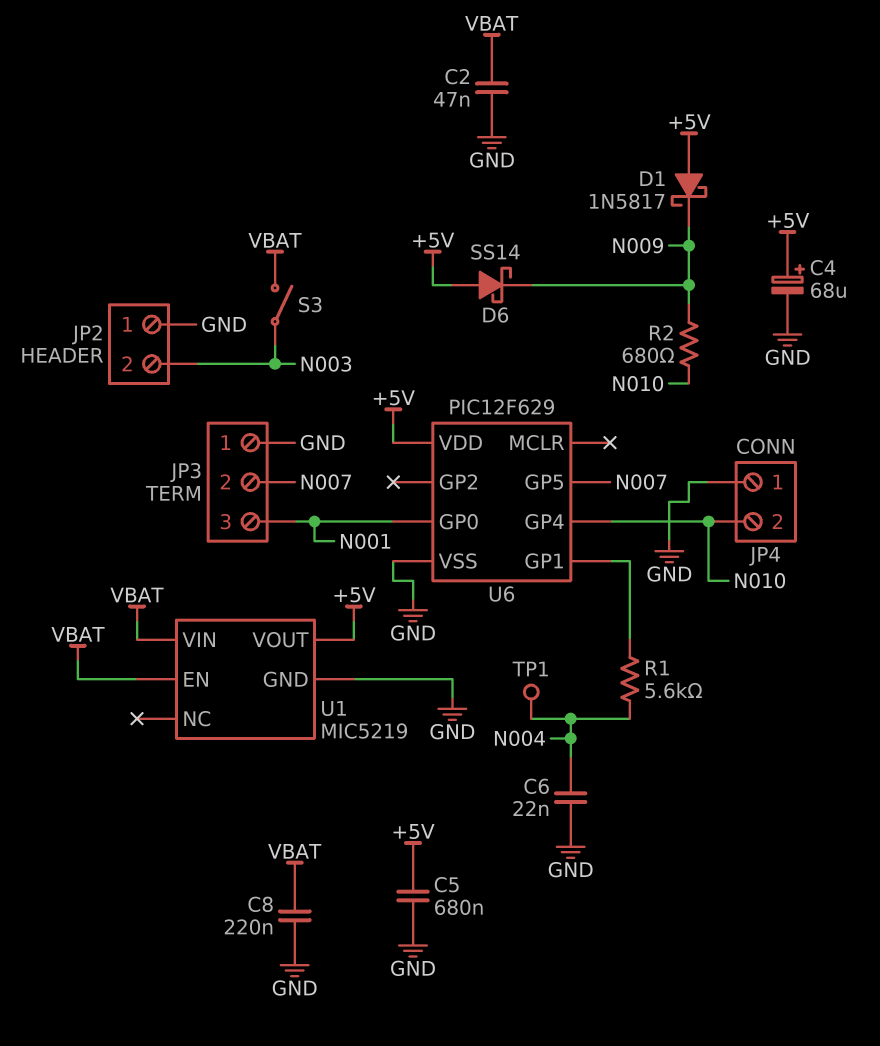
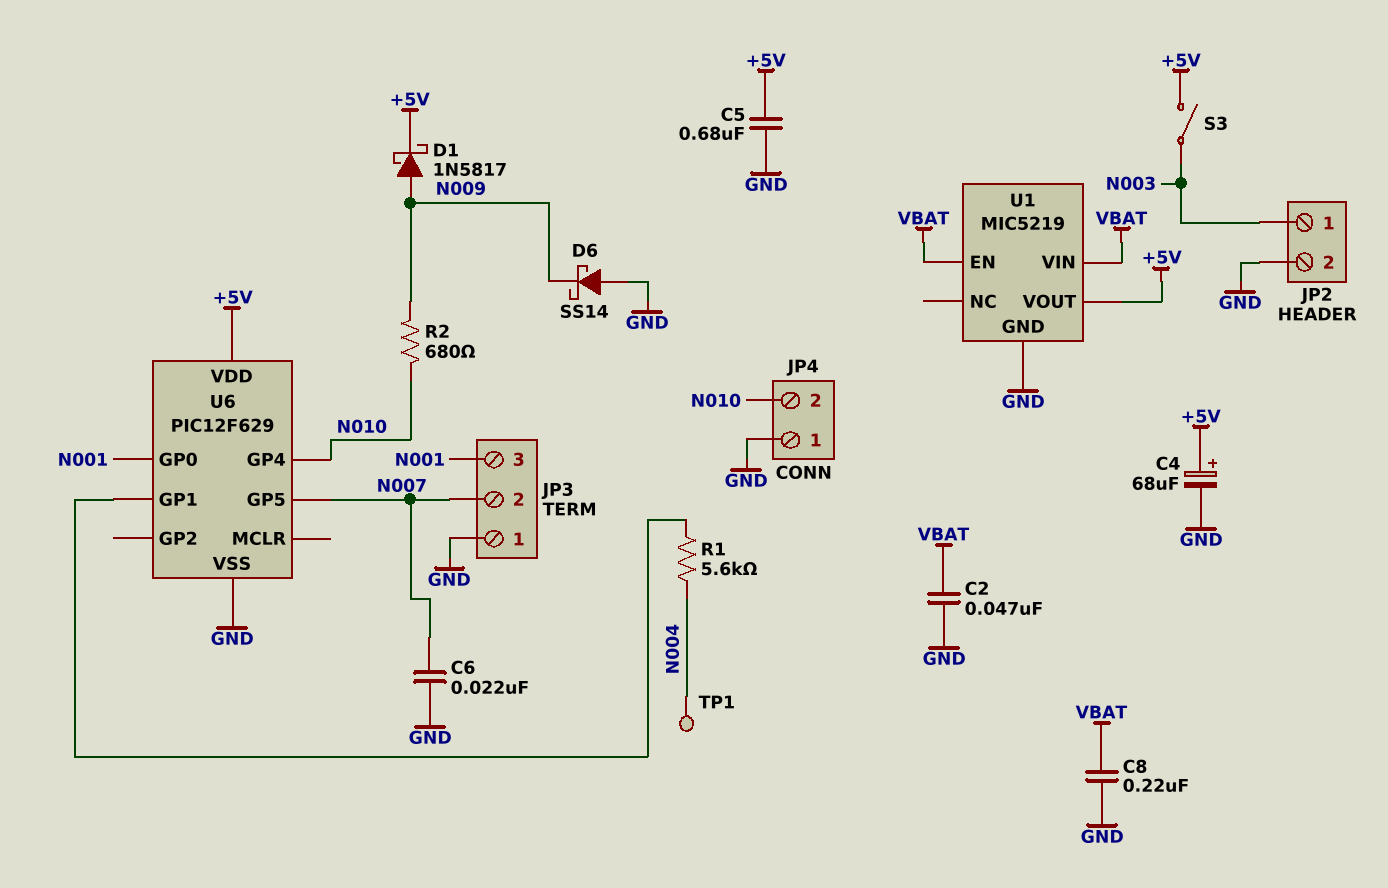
C6: 22nF (GND, N004) -> 22nF (GND, N007)
D1: schottky 1N5817 (A +5V, K N009) -> schottky 1N5817 (A N009, K +5V)
D6: schottky SS14 (A +5V, K N009) -> schottky SS14 (A GND, K N009)
JP2 pin 1: GND -> N003
JP2 pin 2: N003 -> GND
S3: switch (N003, VBAT) -> switch (+5V, N003)

